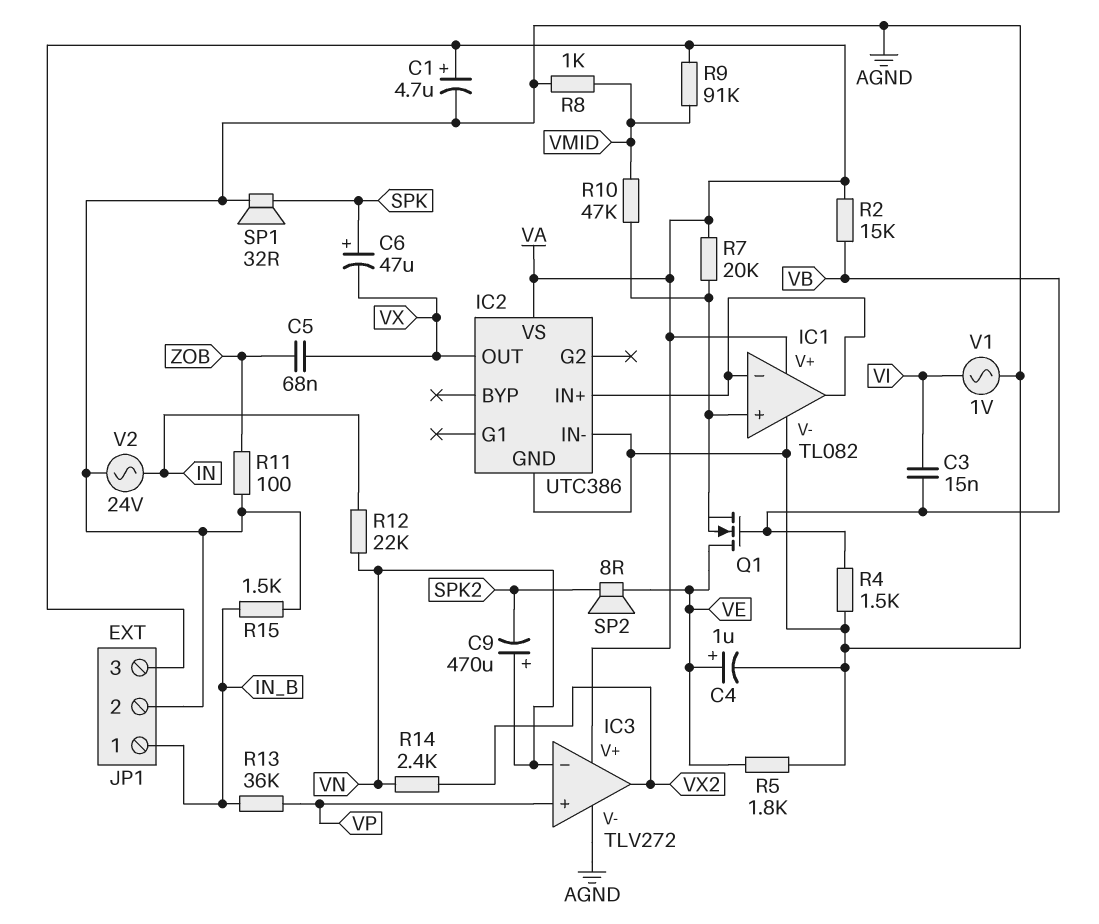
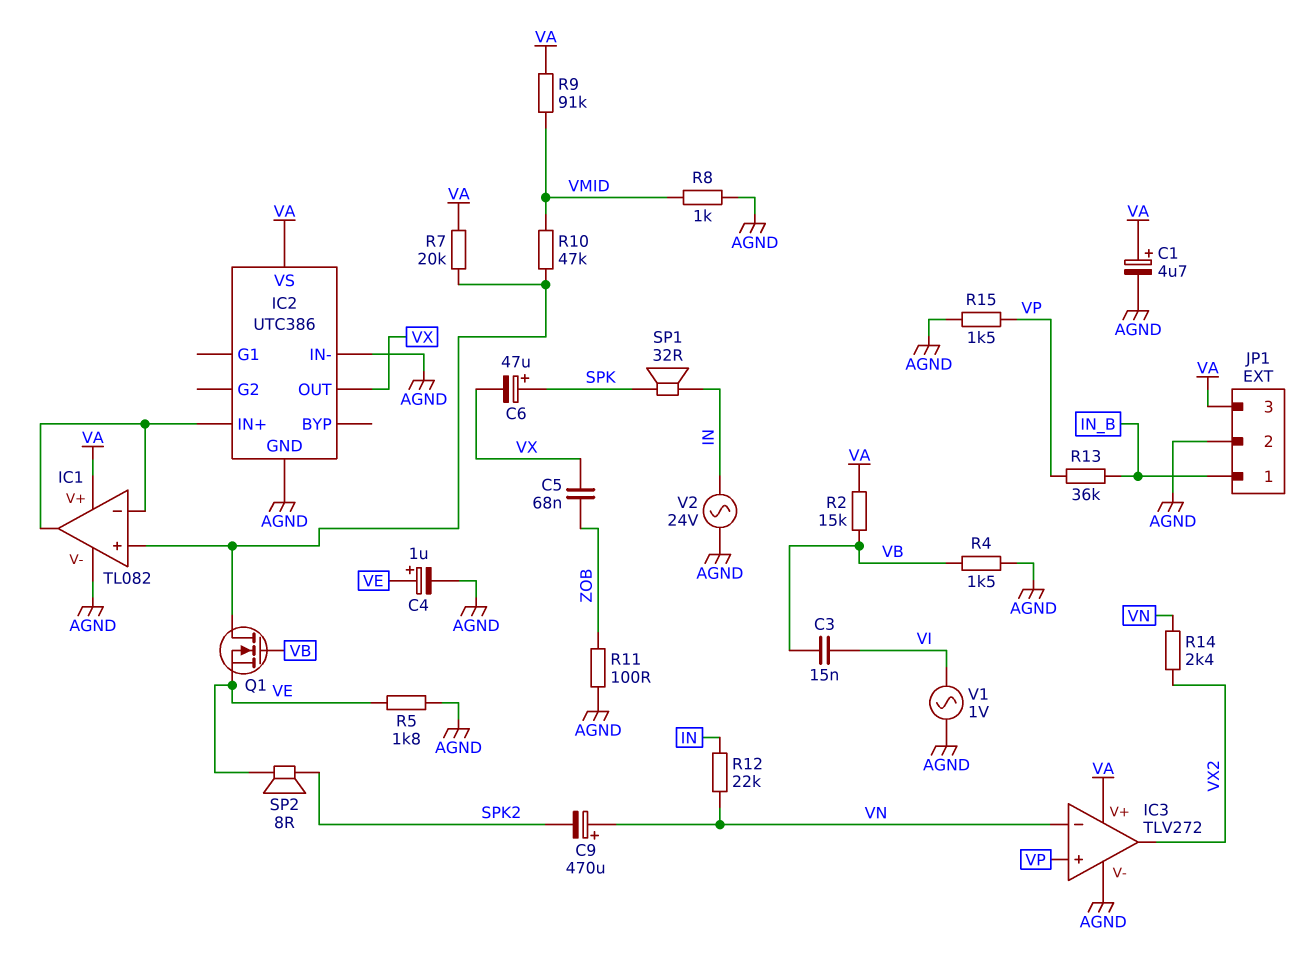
Q1: NMOS (G VB, D VE, S IC1/in+) -> NMOS (G VB, D IC1/in+, S VE)
R15: 1.5k (AGND, IN_B) -> 1.5k (AGND, VP)
SP1: speaker 32R (AGND, SPK) -> speaker 32R (IN, SPK)

